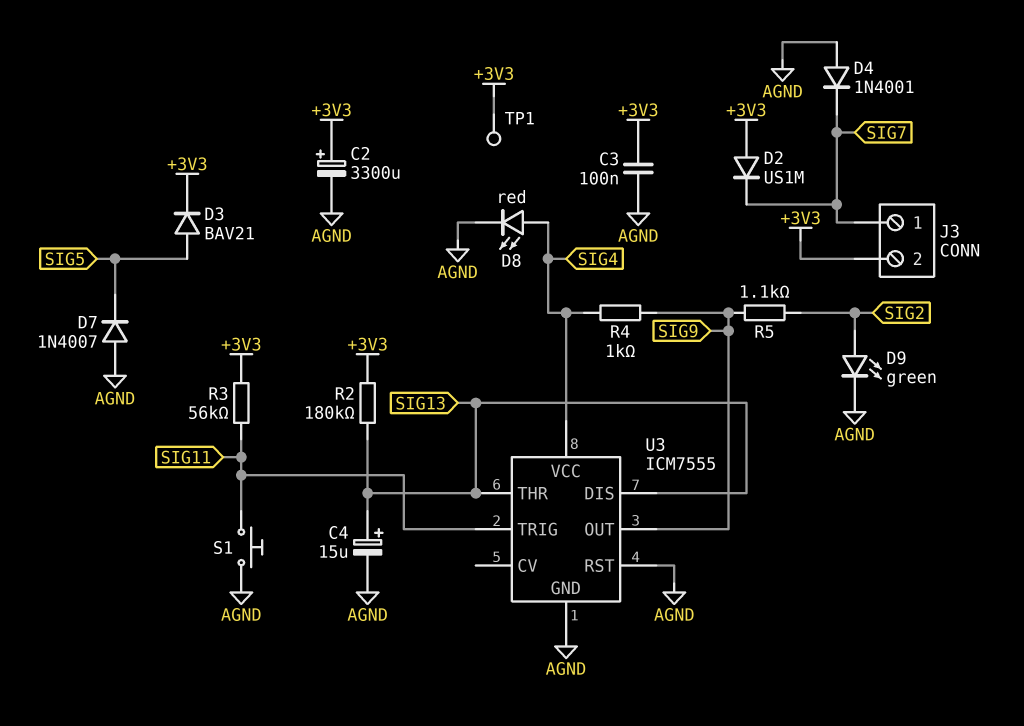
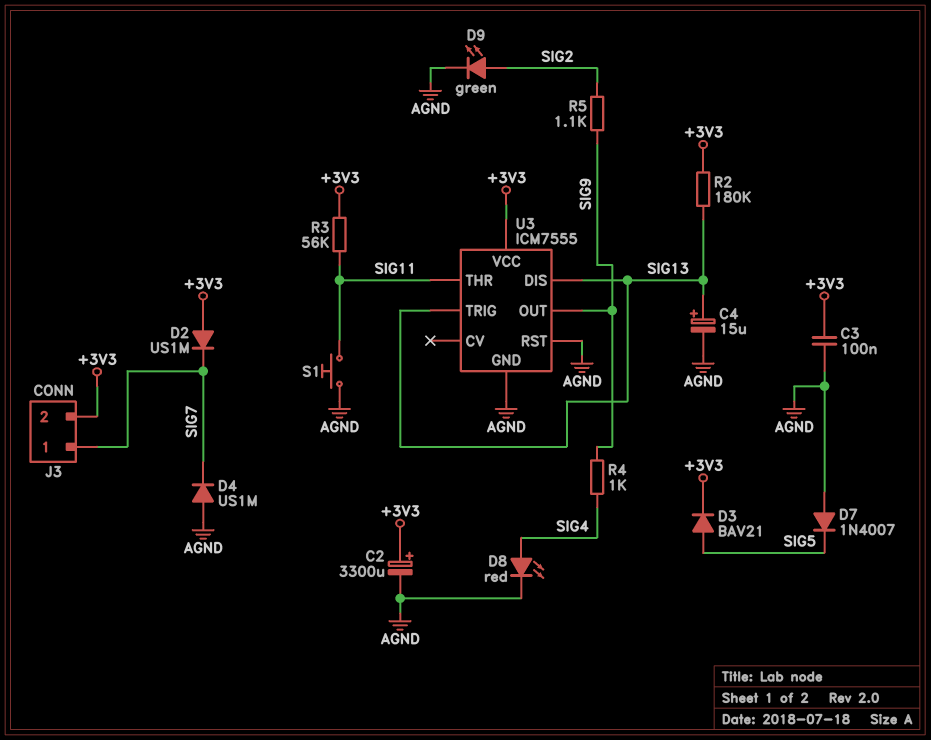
D4: diode 1N4001 (A AGND, K SIG7) -> diode US1M (A AGND, K SIG7)
TP1: test point (+3V3) -> none
U3 pin THR: SIG13 -> SIG11
U3 pin TRIG: SIG11 -> SIG13
U3 pin VCC: SIG4 -> +3V3

